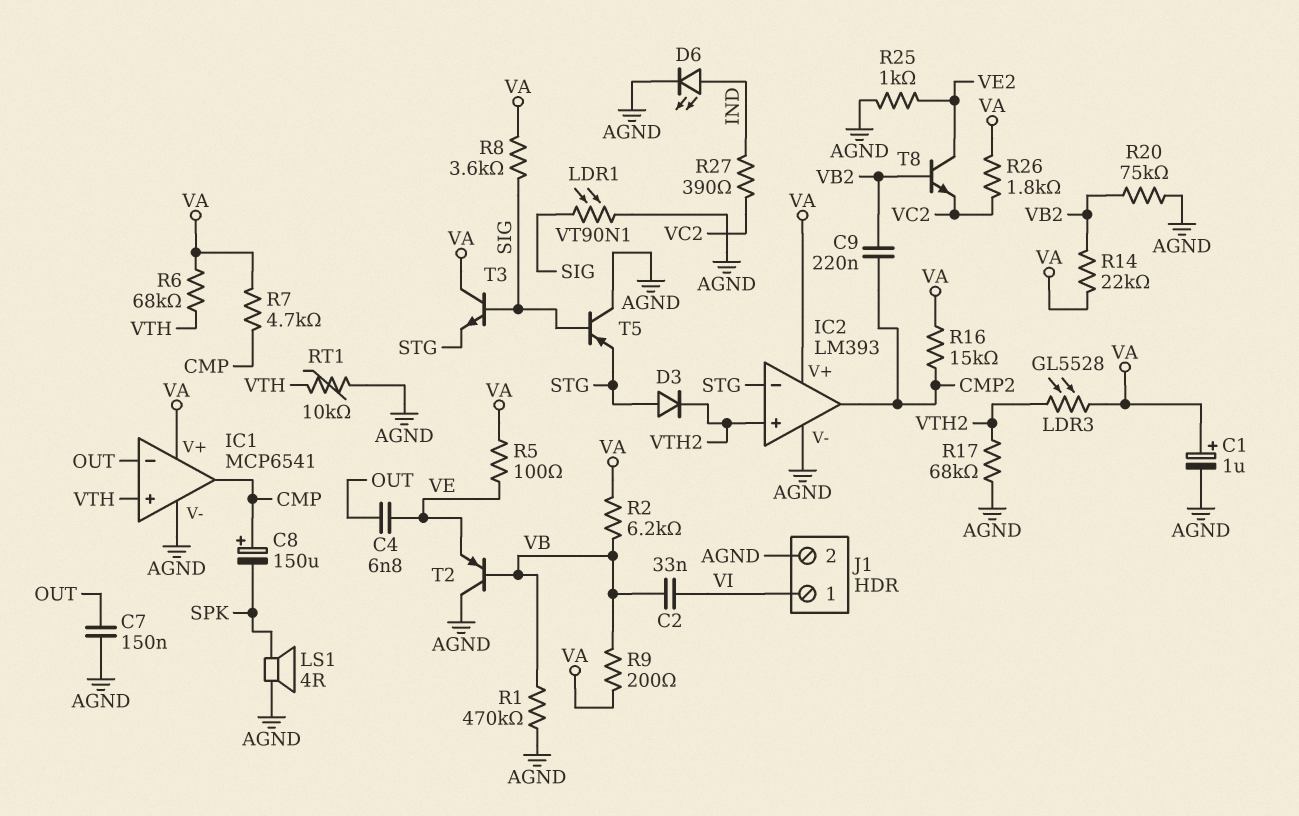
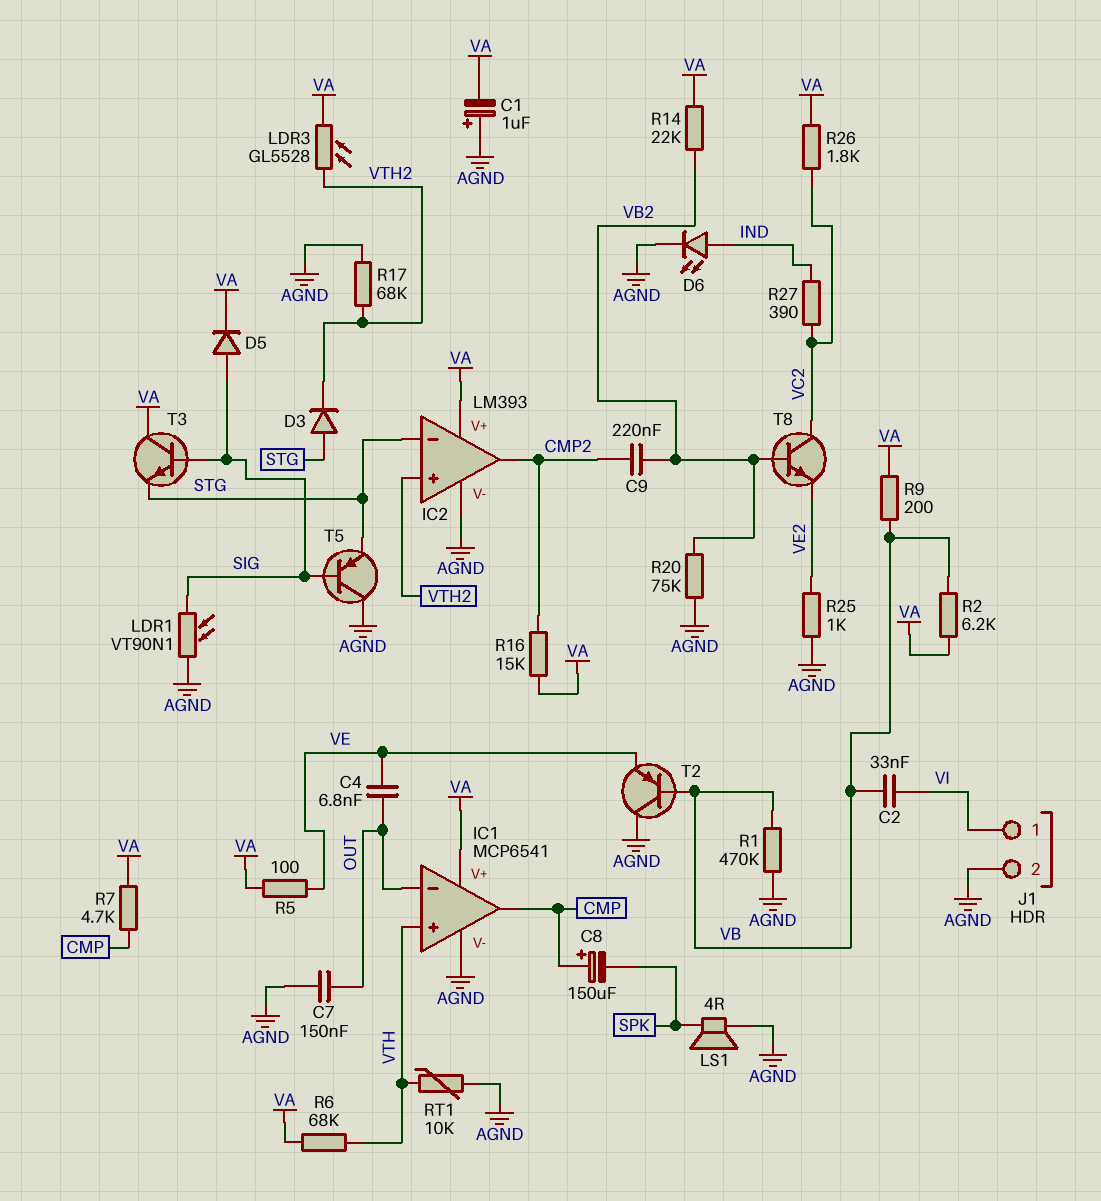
C1: 1uF (plus VA, minus AGND) -> 1uF (plus AGND, minus VA)
D5: none -> diode (A SIG, K VA)
R8: 3.6k (SIG, VA) -> none
T8: NPN (B VB2, C VE2, E VC2) -> NPN (B VB2, C VC2, E VE2)

